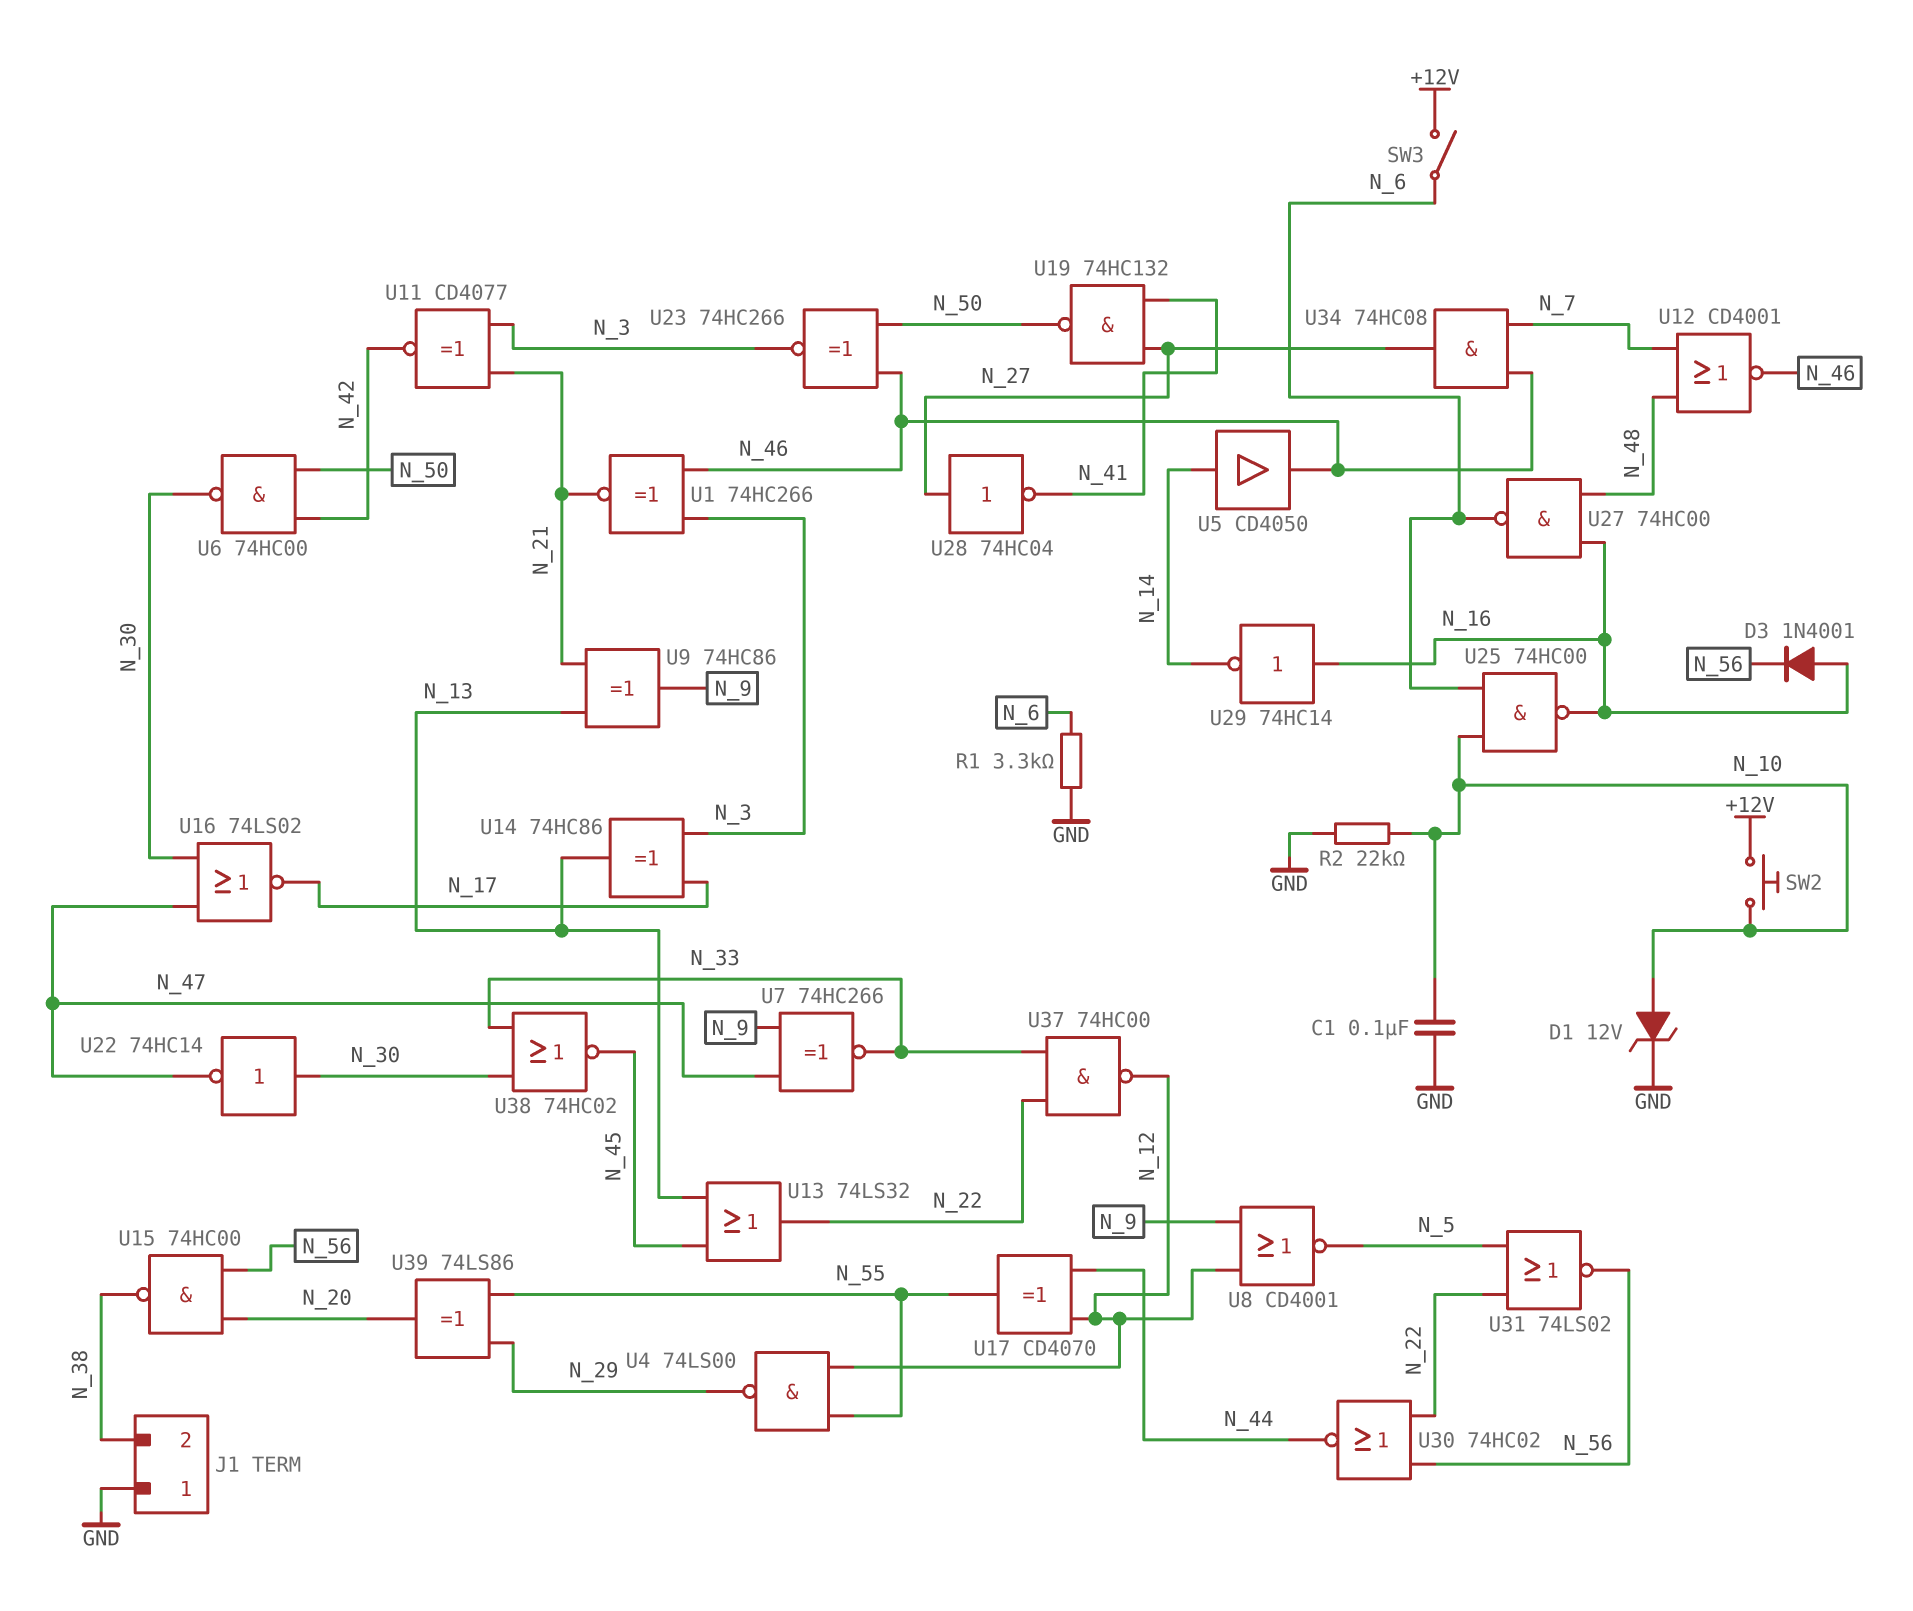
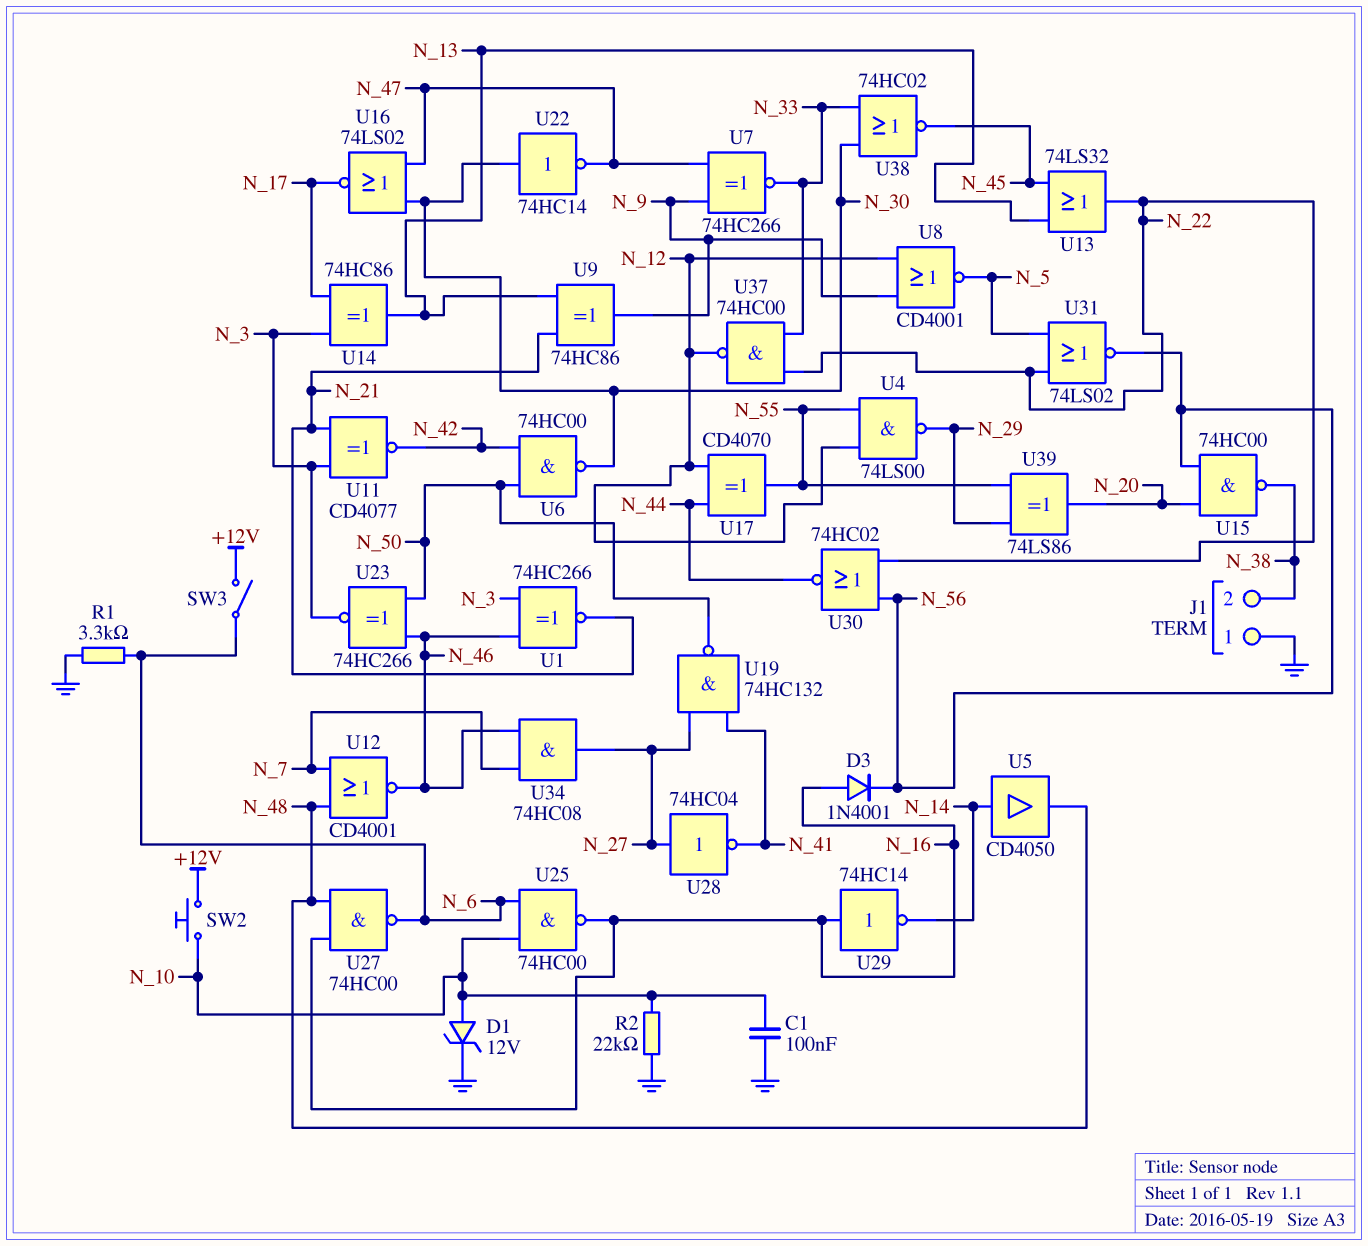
U5: buffer CD4050 (in N_14, out N_46) -> buffer CD4050 (in N_14, out N_48)

